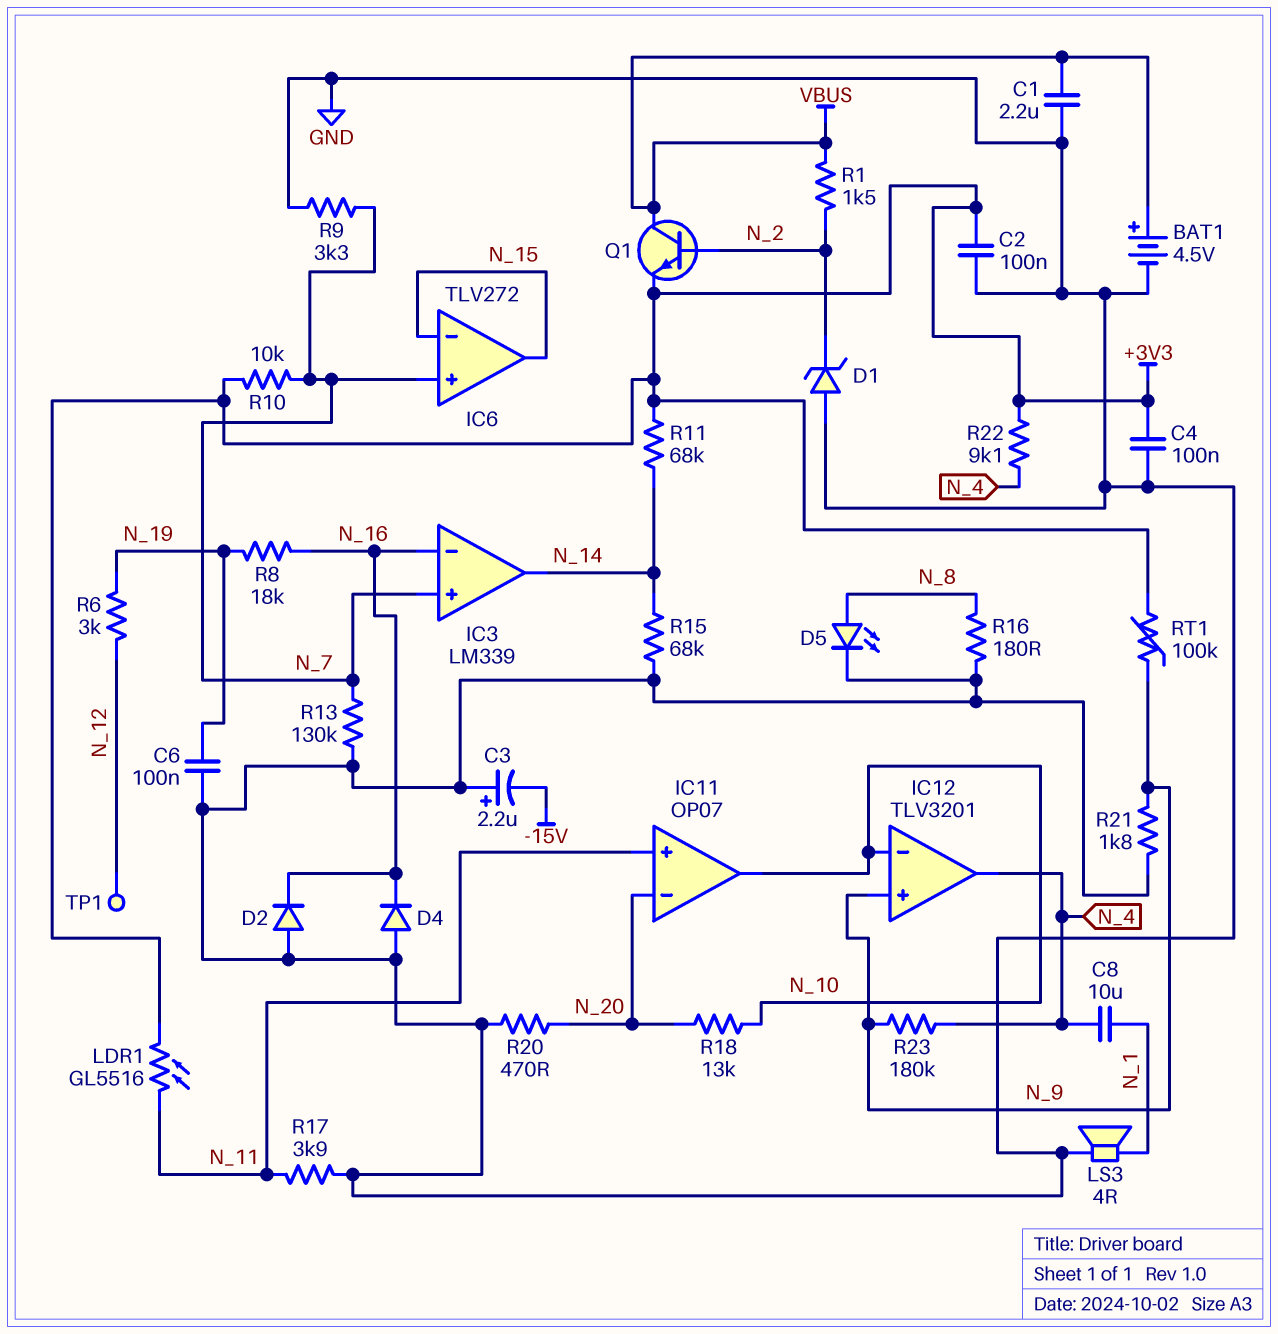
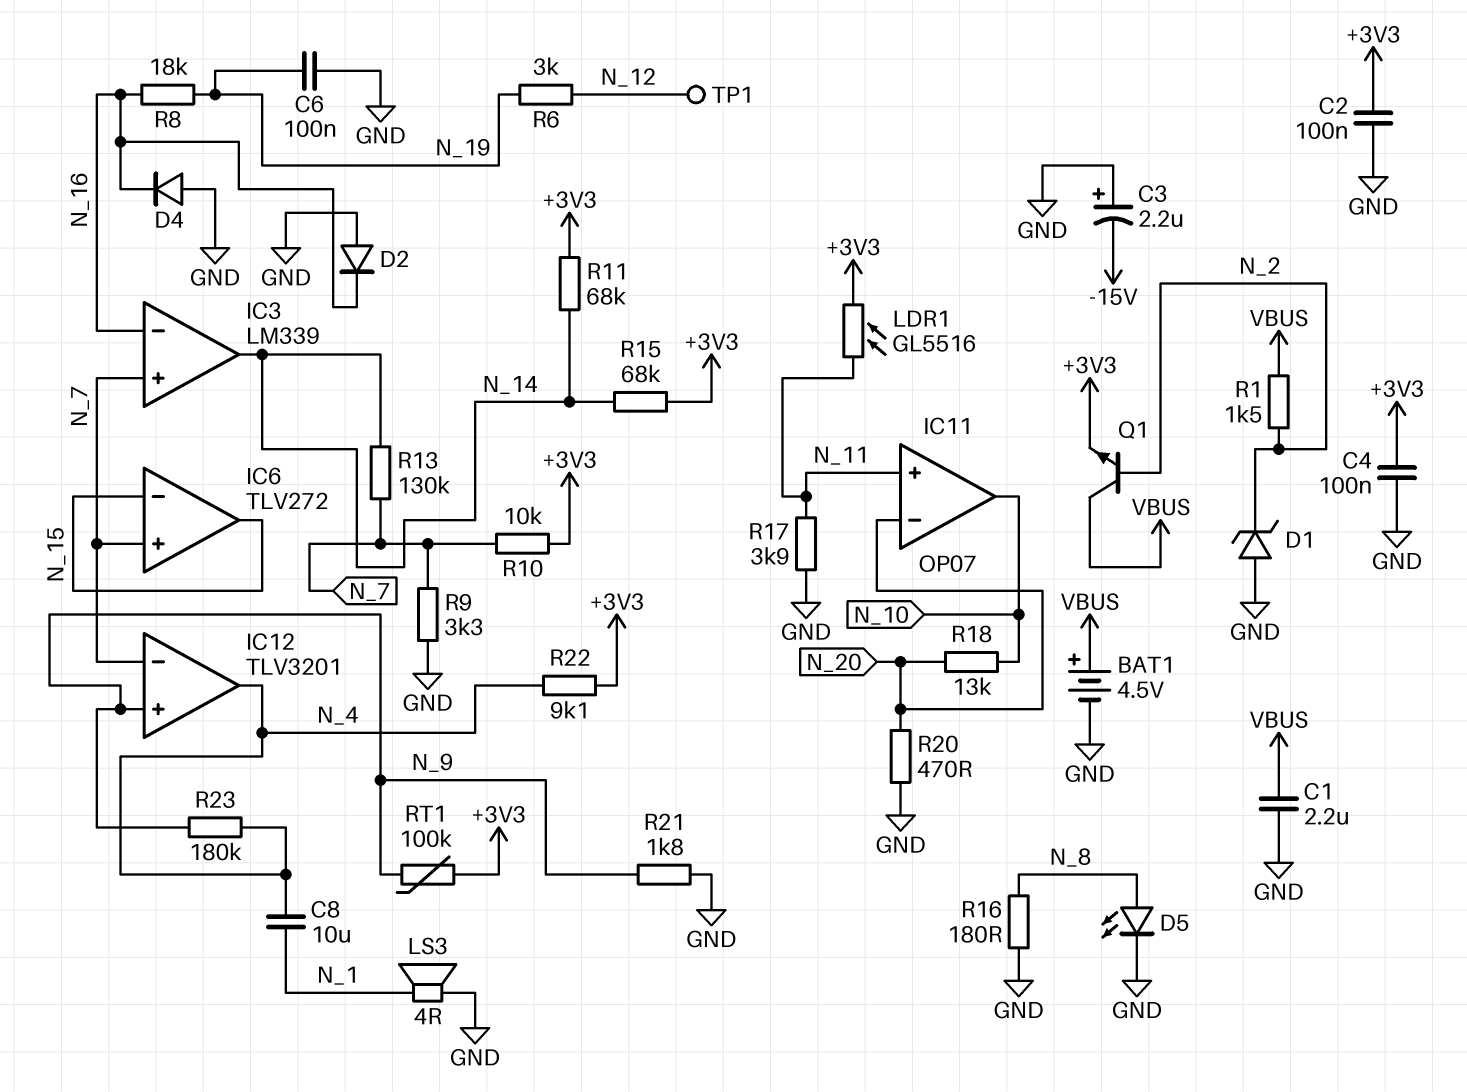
IC12 pin in-: N_10 -> N_7
R13: 130k (GND, N_7) -> 130k (N_7, N_14)
R15: 68k (GND, N_14) -> 68k (+3V3, N_14)

